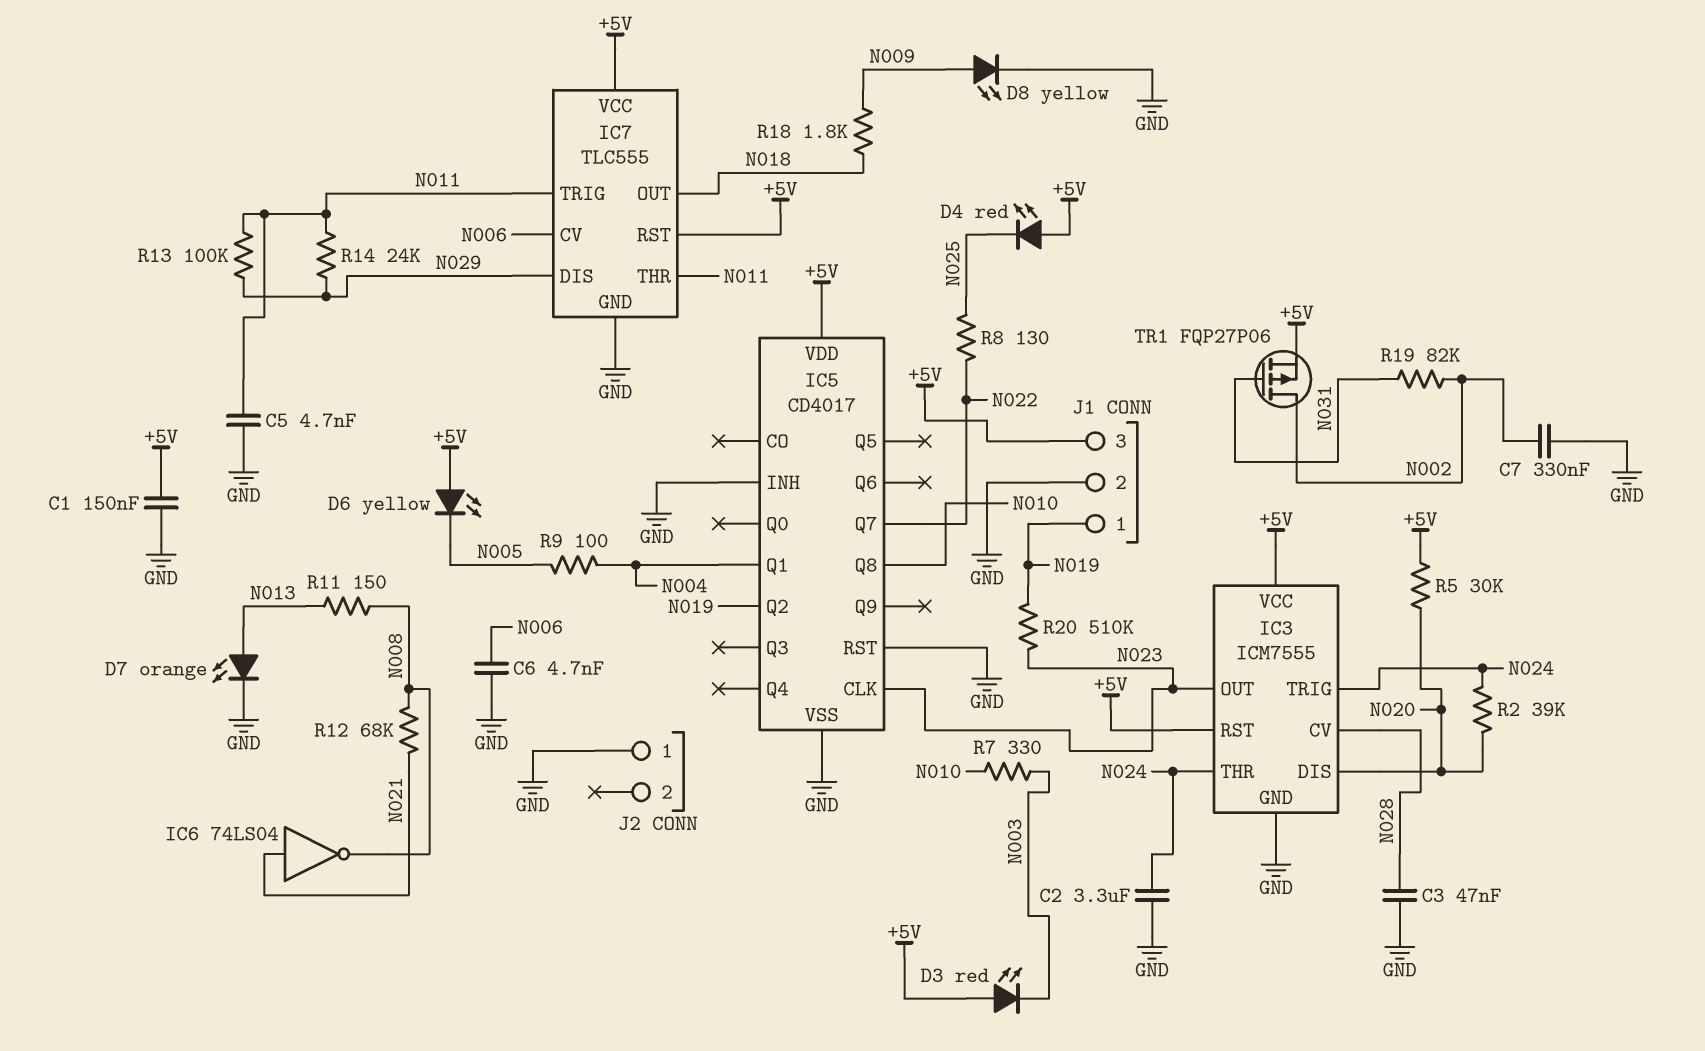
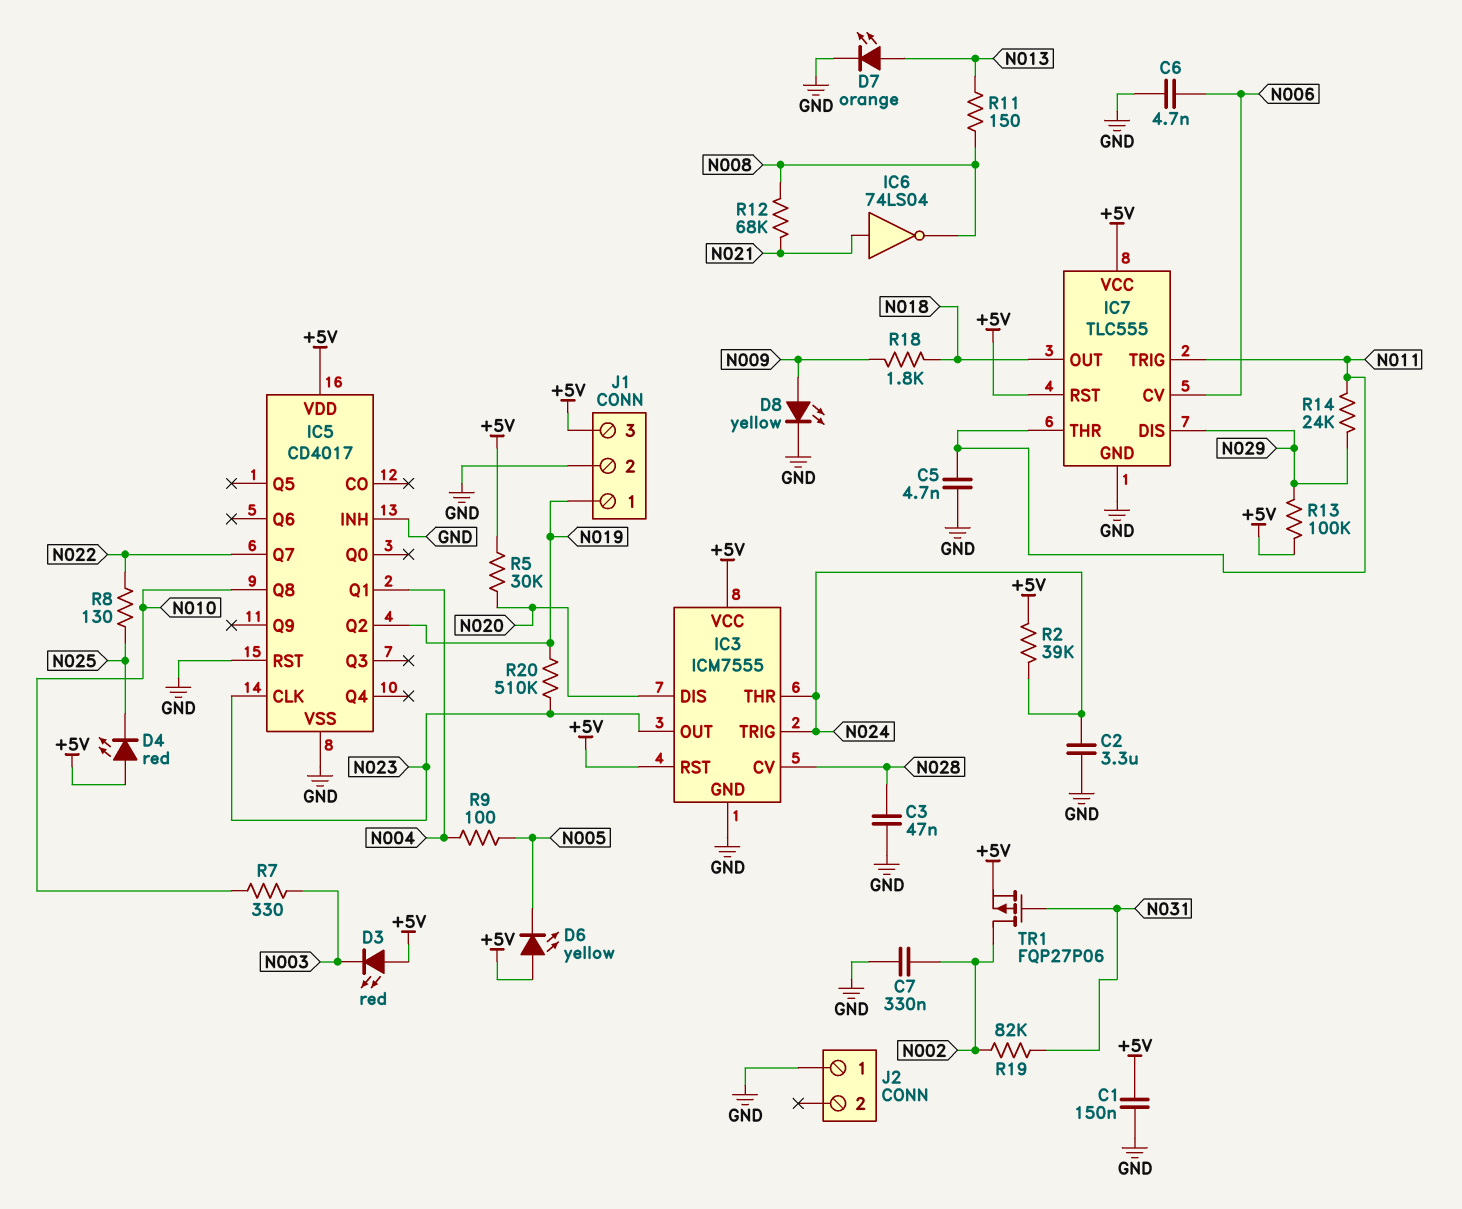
R2: 39k (N020, N024) -> 39k (+5V, N024)
R13: 100k (N011, N029) -> 100k (+5V, N029)

